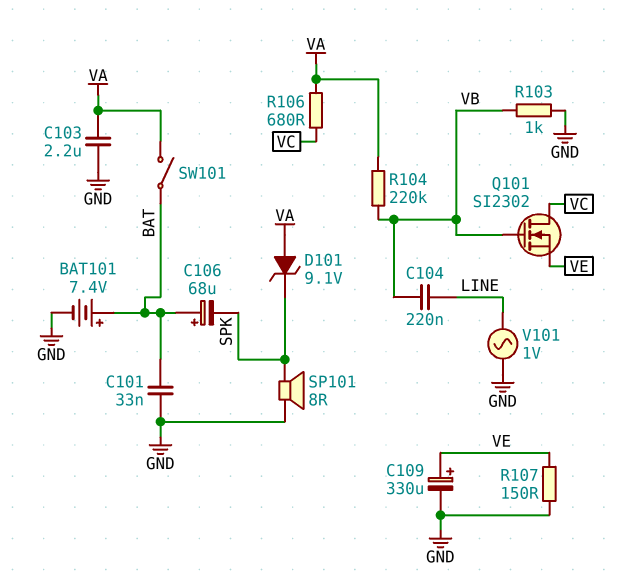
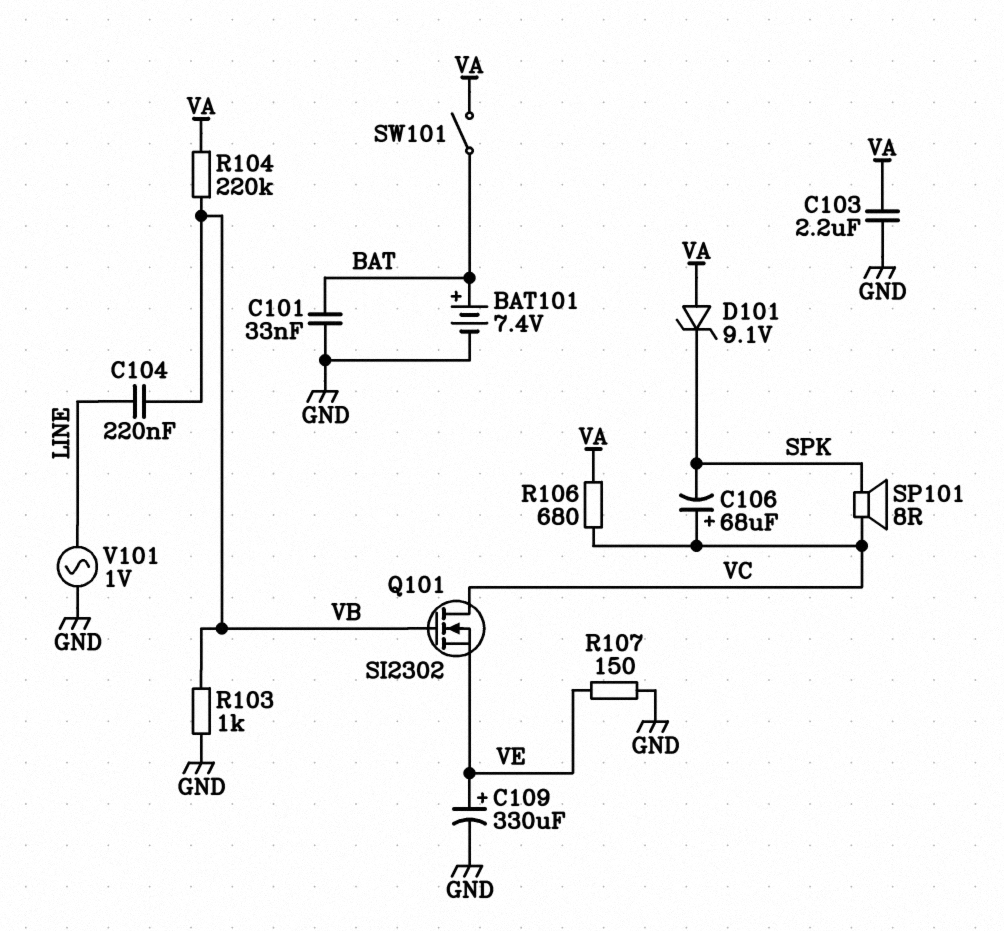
C106: 68uF (plus BAT, minus SPK) -> 68uF (plus VC, minus SPK)
SP101: speaker 8R (GND, SPK) -> speaker 8R (SPK, VC)

